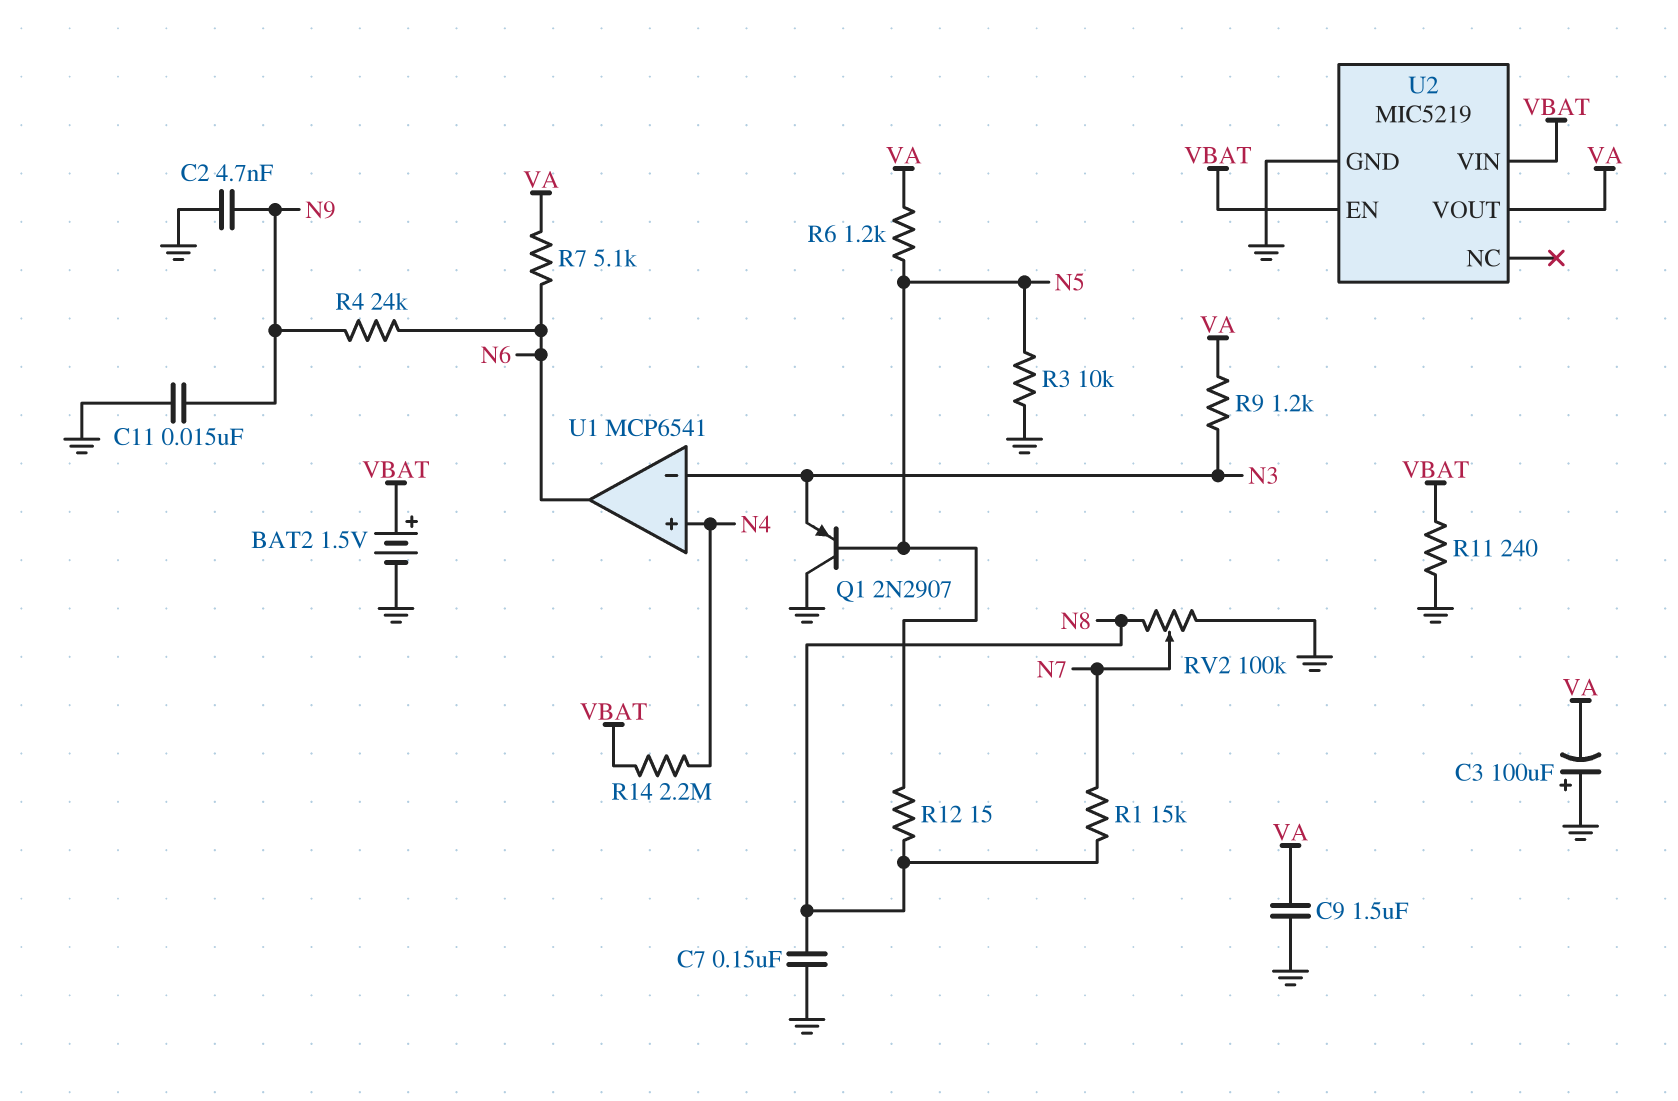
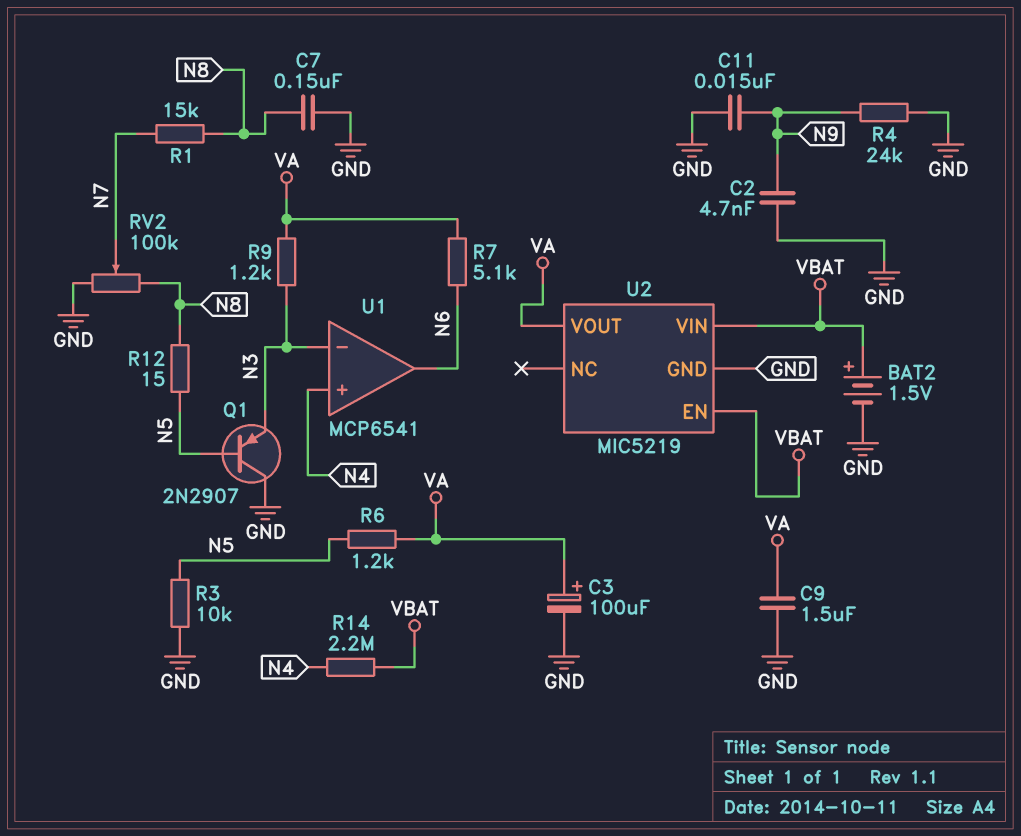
C3: 100uF (plus GND, minus VA) -> 100uF (plus VA, minus GND)
R4: 24k (N6, N9) -> 24k (GND, N9)
R11: 240 (GND, VBAT) -> none

